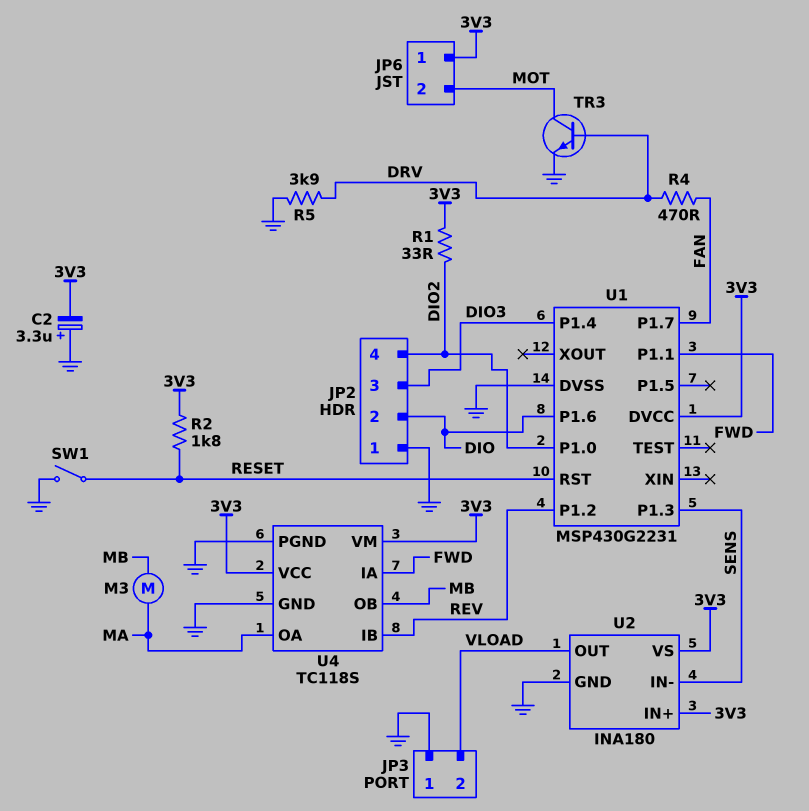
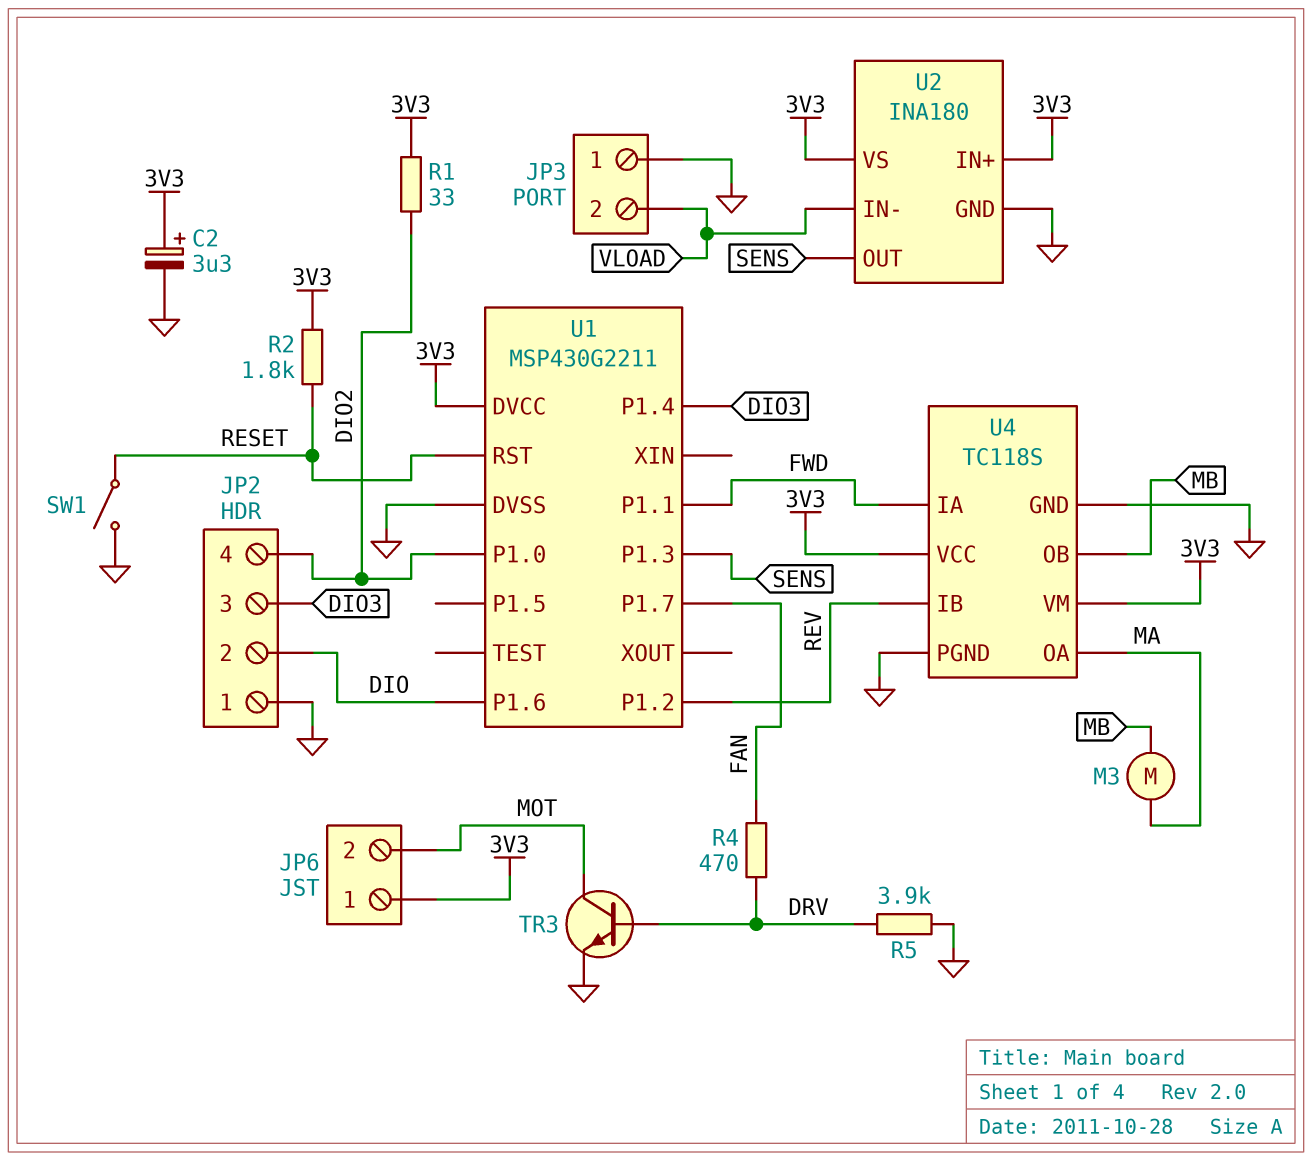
C2: 3.3uF (plus GND, minus 3V3) -> 3.3uF (plus 3V3, minus GND)
U1: MSP430G2231 -> MSP430G2211
U2 pin IN-: SENS -> VLOAD
U2 pin OUT: VLOAD -> SENS

